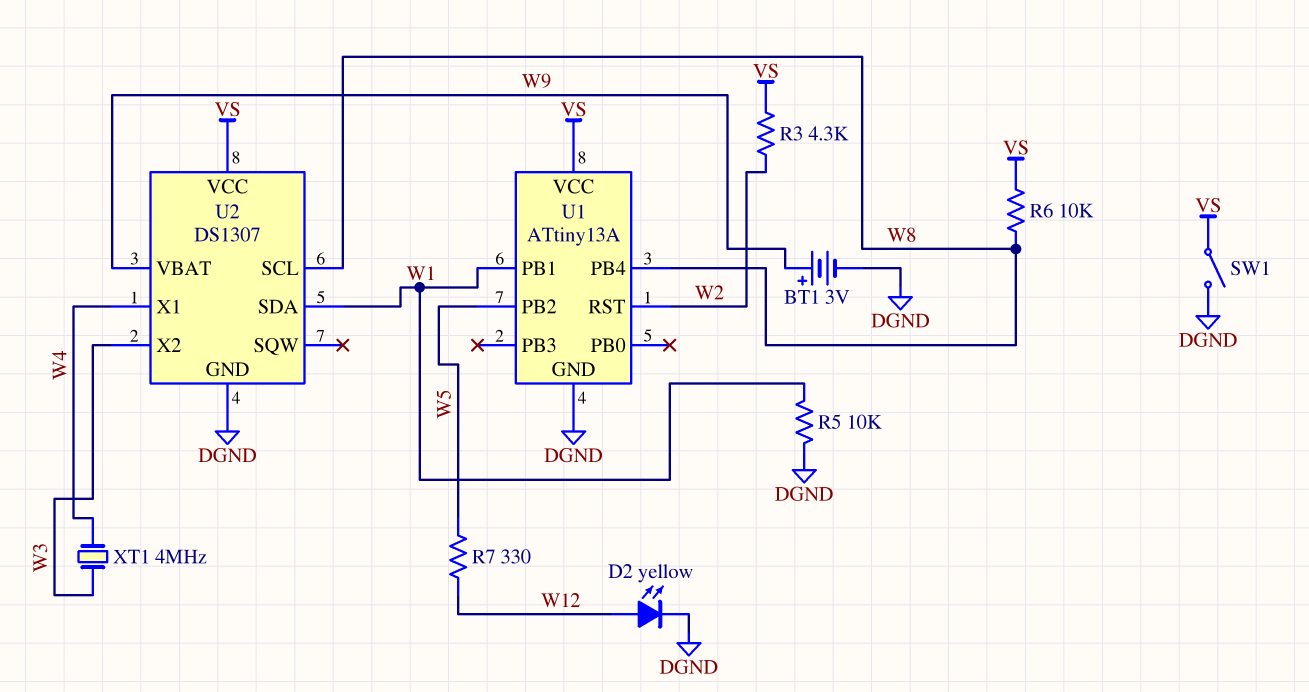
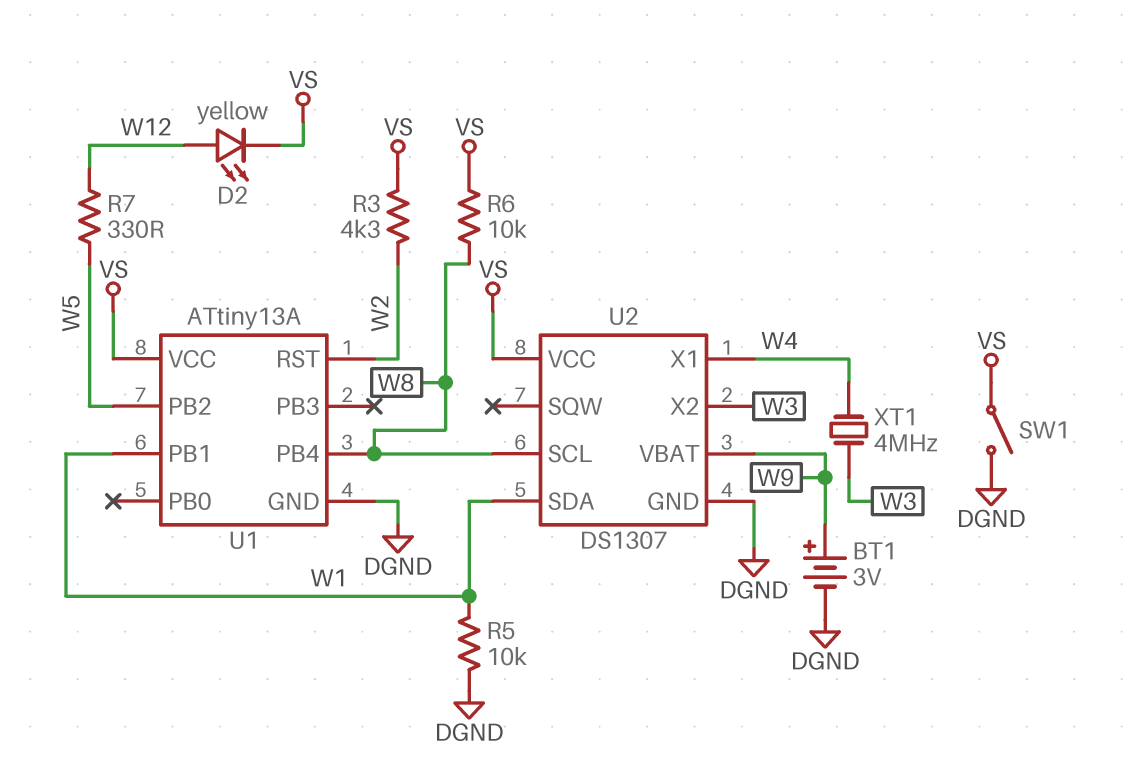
D2: LED yellow (A W12, K DGND) -> LED yellow (A W12, K VS)

